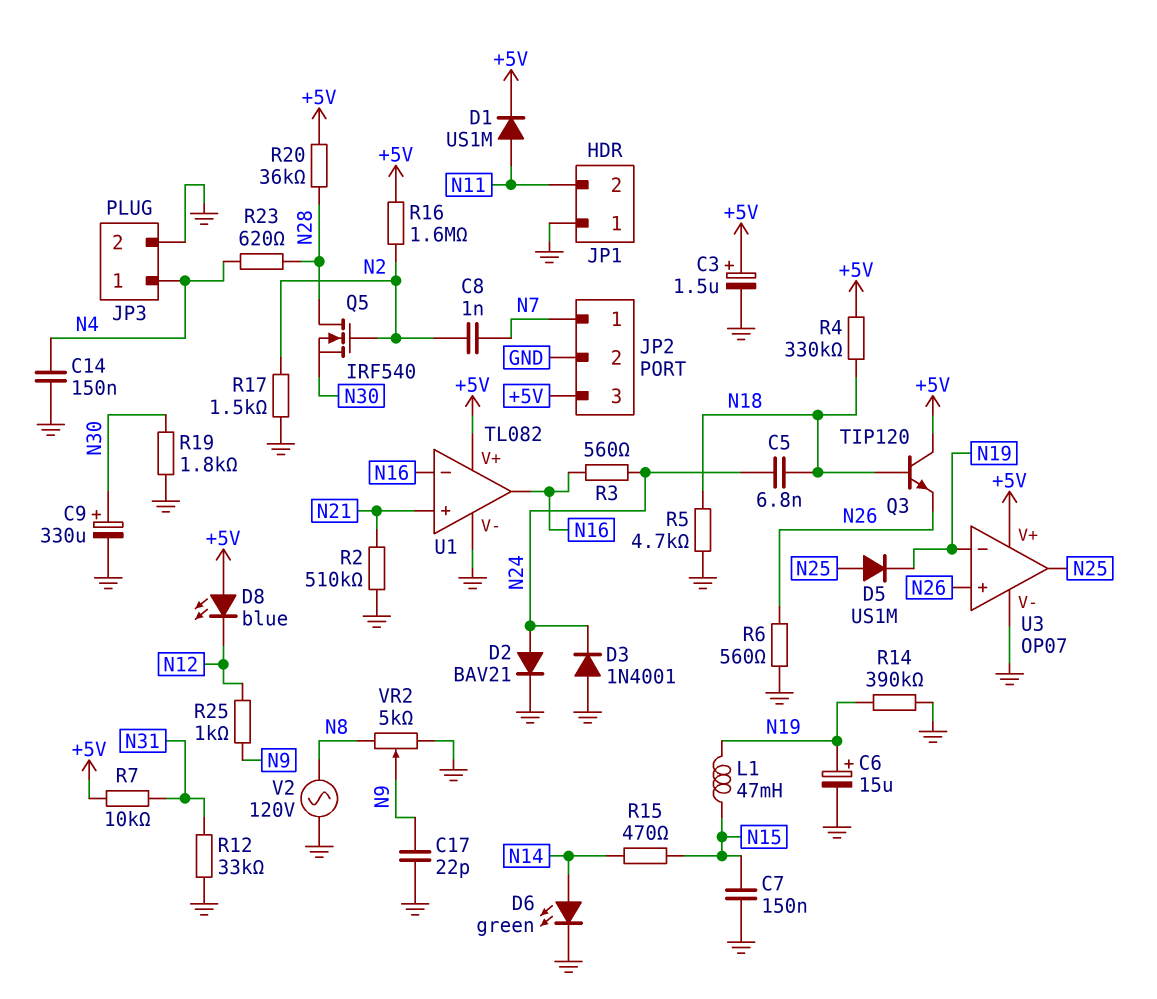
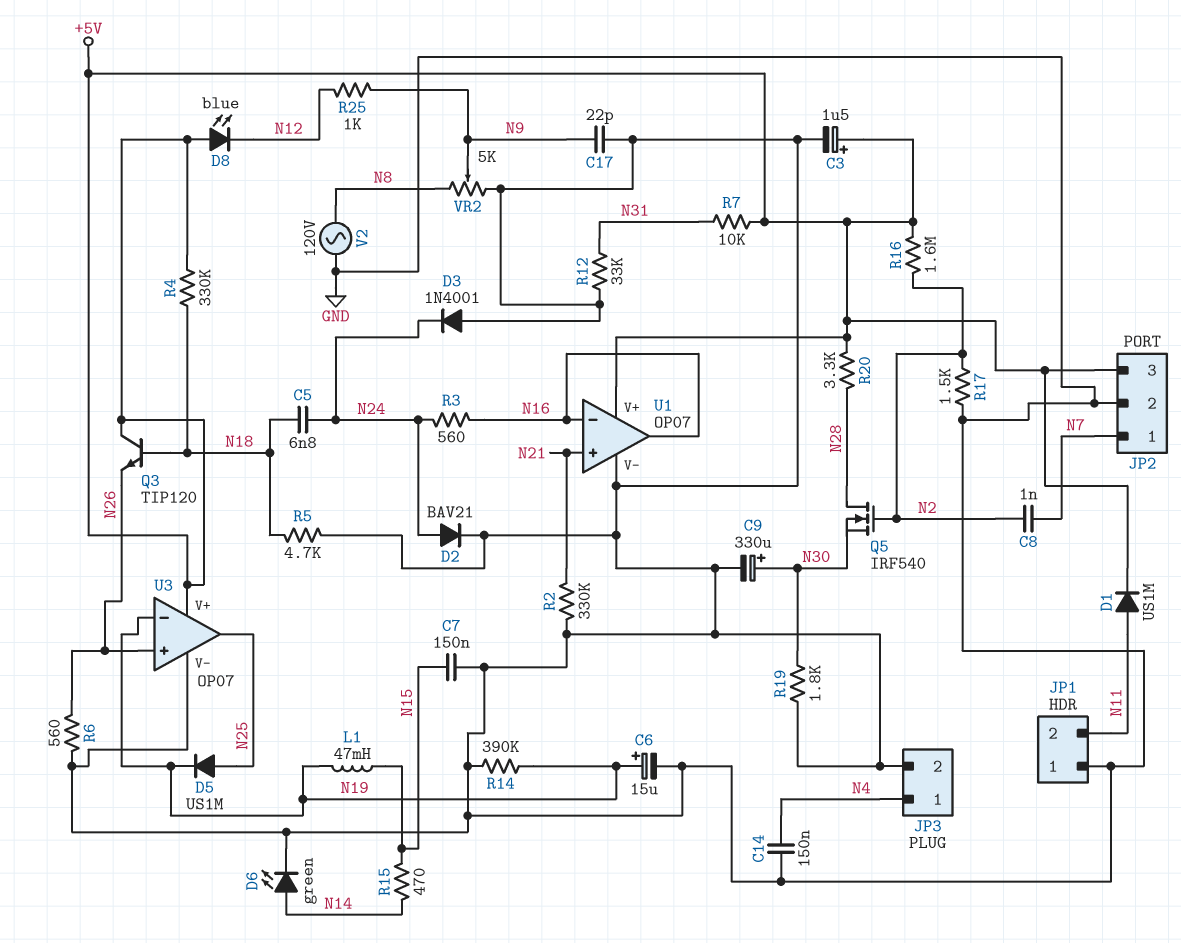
R2: 510k (GND, N21) -> 330k (GND, N21)
R20: 36k (+5V, N28) -> 3.3k (+5V, N28)
R23: 620 (N4, N28) -> none
U1: TL082 -> OP07

